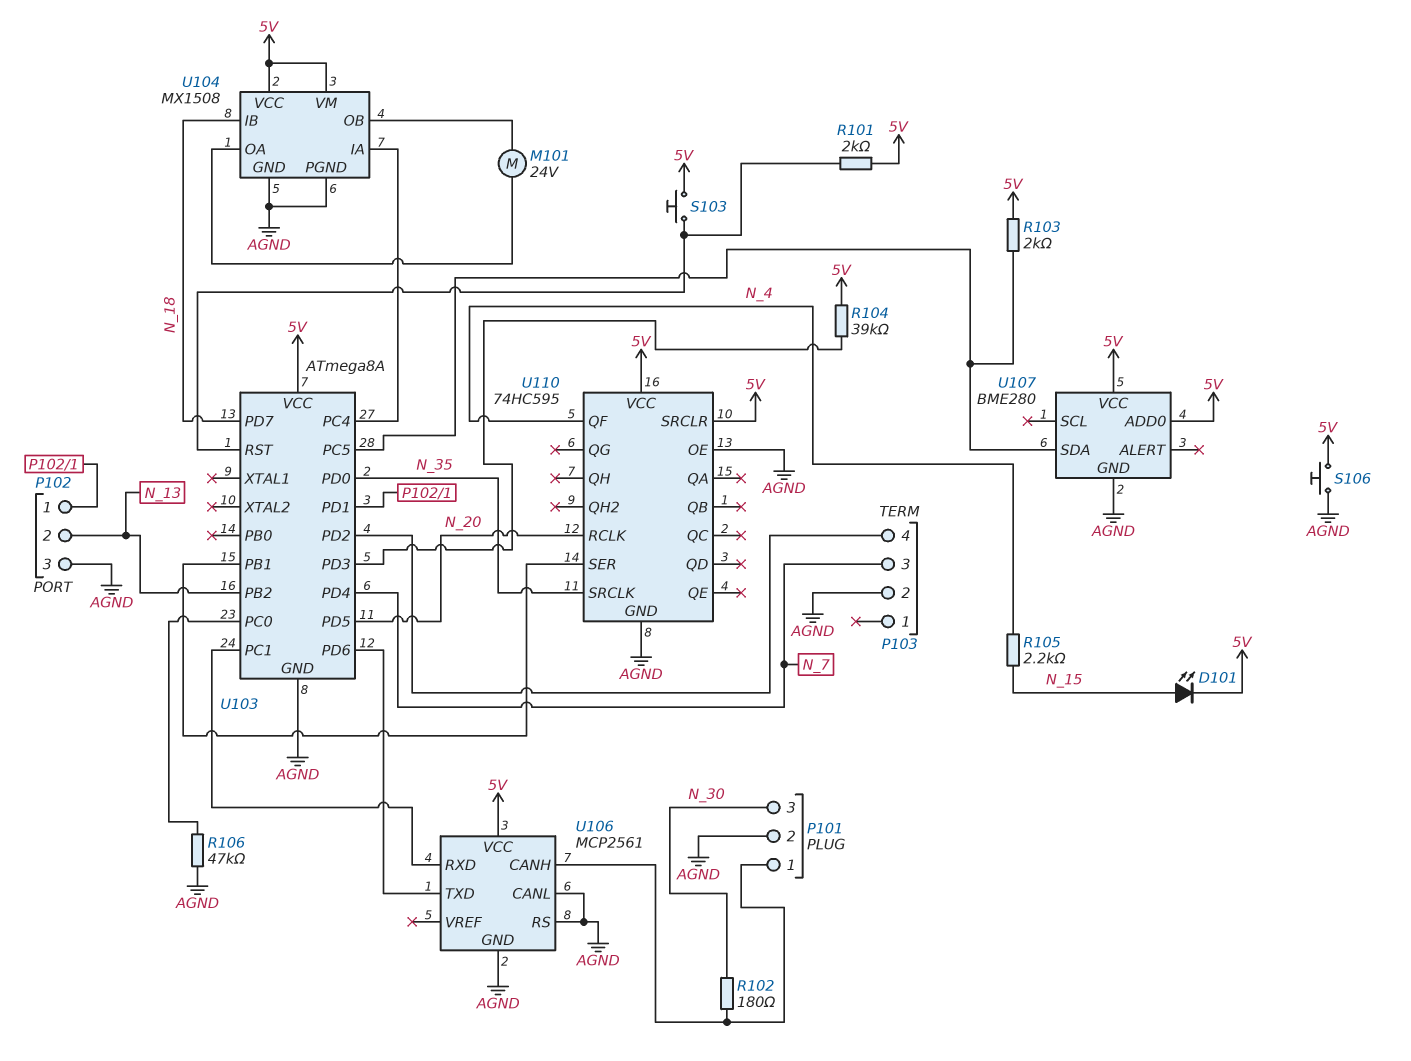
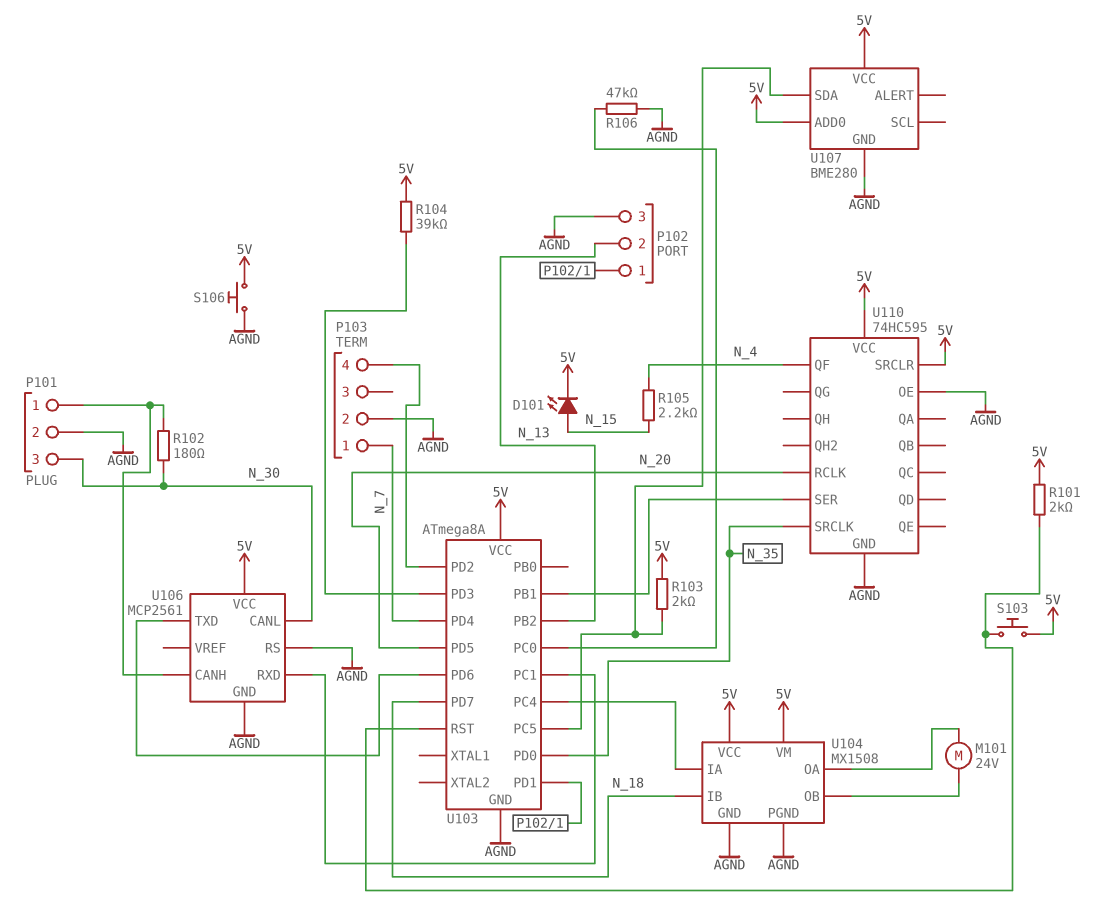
P103 pin 1: none -> N_7
P103 pin 3: N_7 -> none
U106 pin CANL: AGND -> N_30

